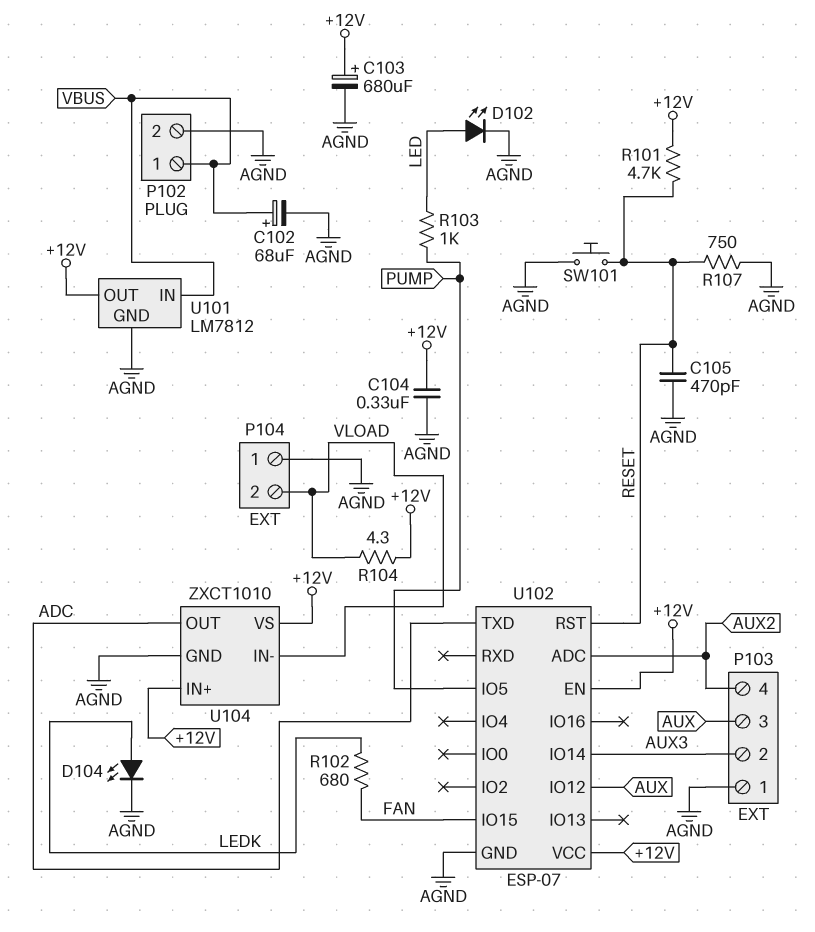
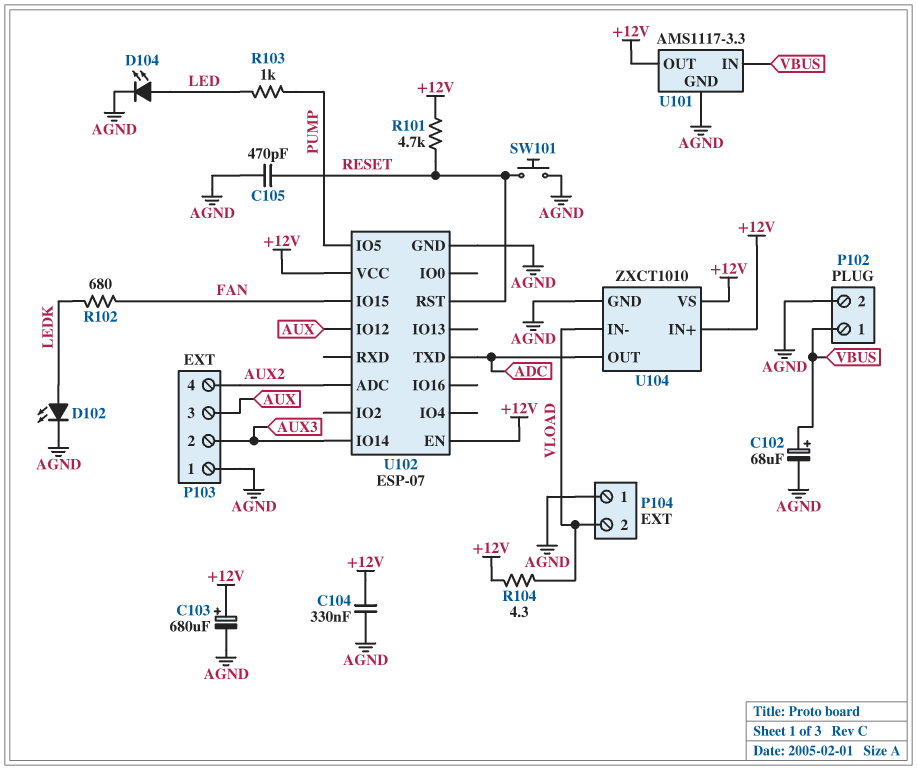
D102: LED (A LED, K AGND) -> LED (A LEDK, K AGND)
D104: LED (A LEDK, K AGND) -> LED (A LED, K AGND)
R107: 750 (AGND, RESET) -> none
U101: LM7812 -> AMS1117-3.3

